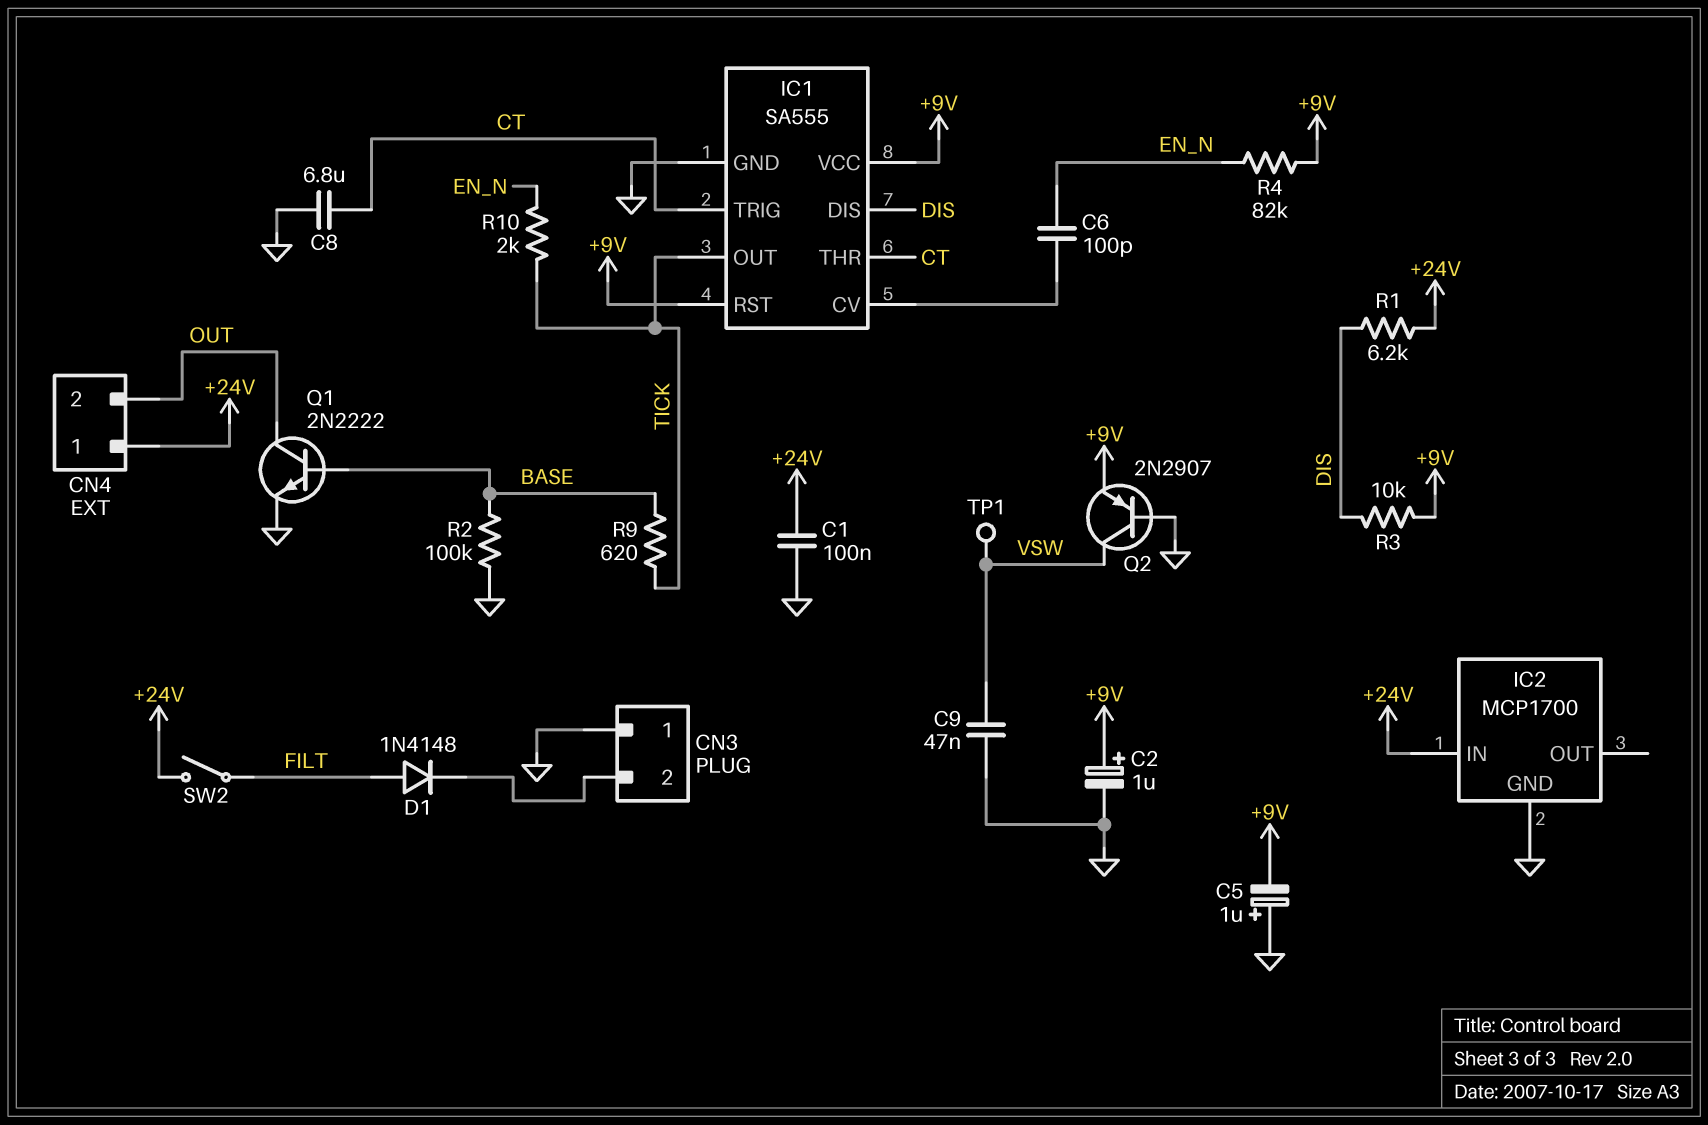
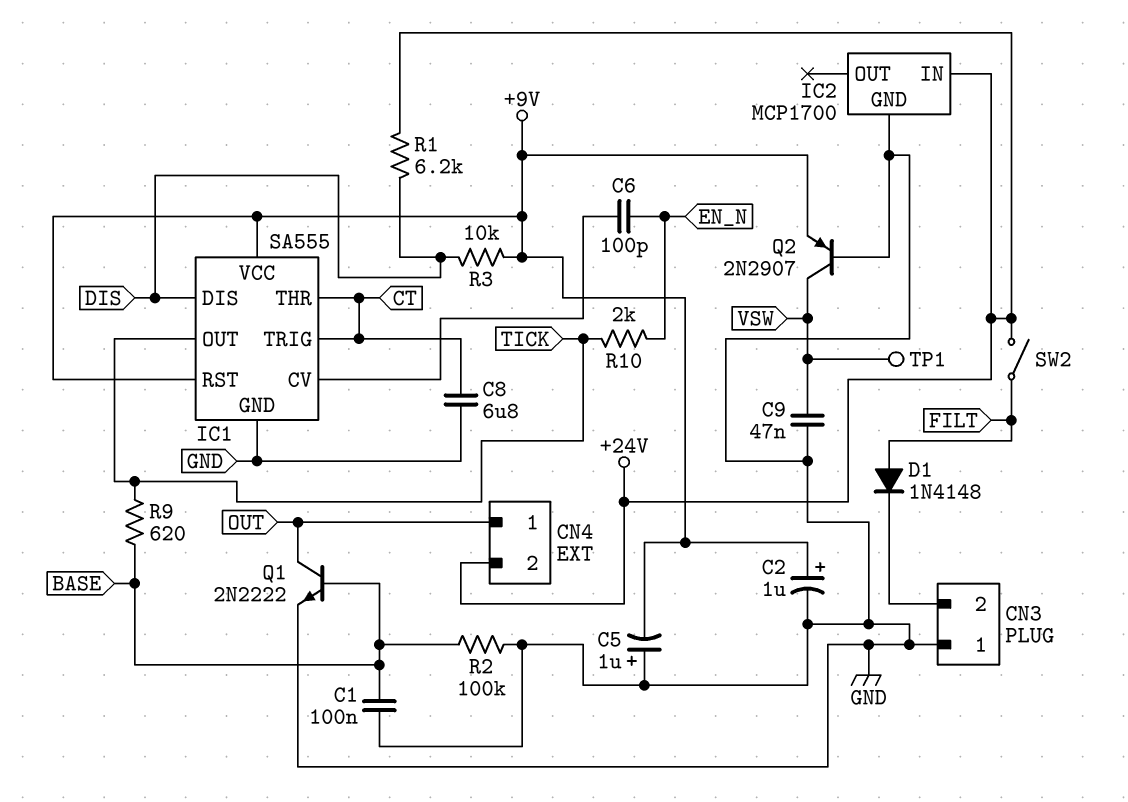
C1: 100nF (+24V, GND) -> 100nF (BASE, GND)
CN4 pin 1: +24V -> OUT
CN4 pin 2: OUT -> +24V
R4: 82k (+9V, EN_N) -> none

